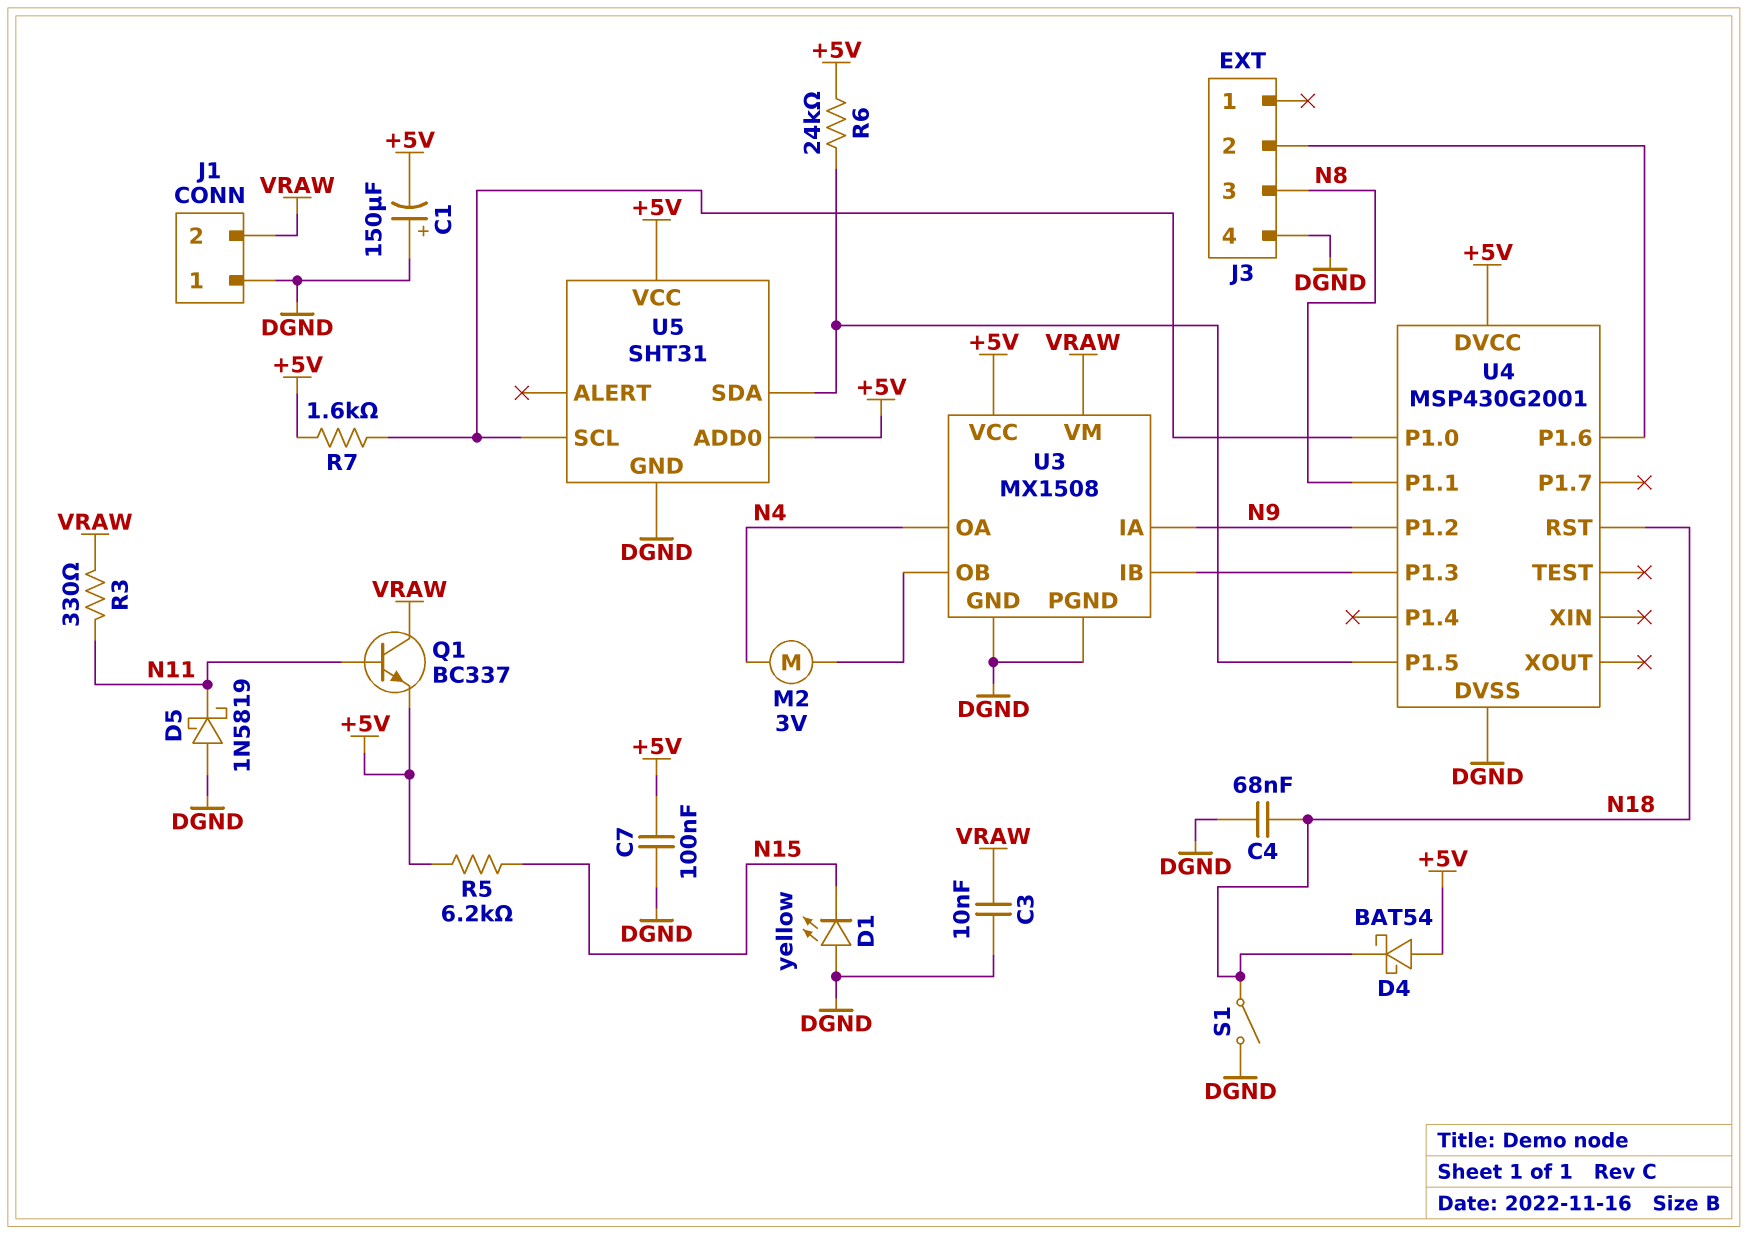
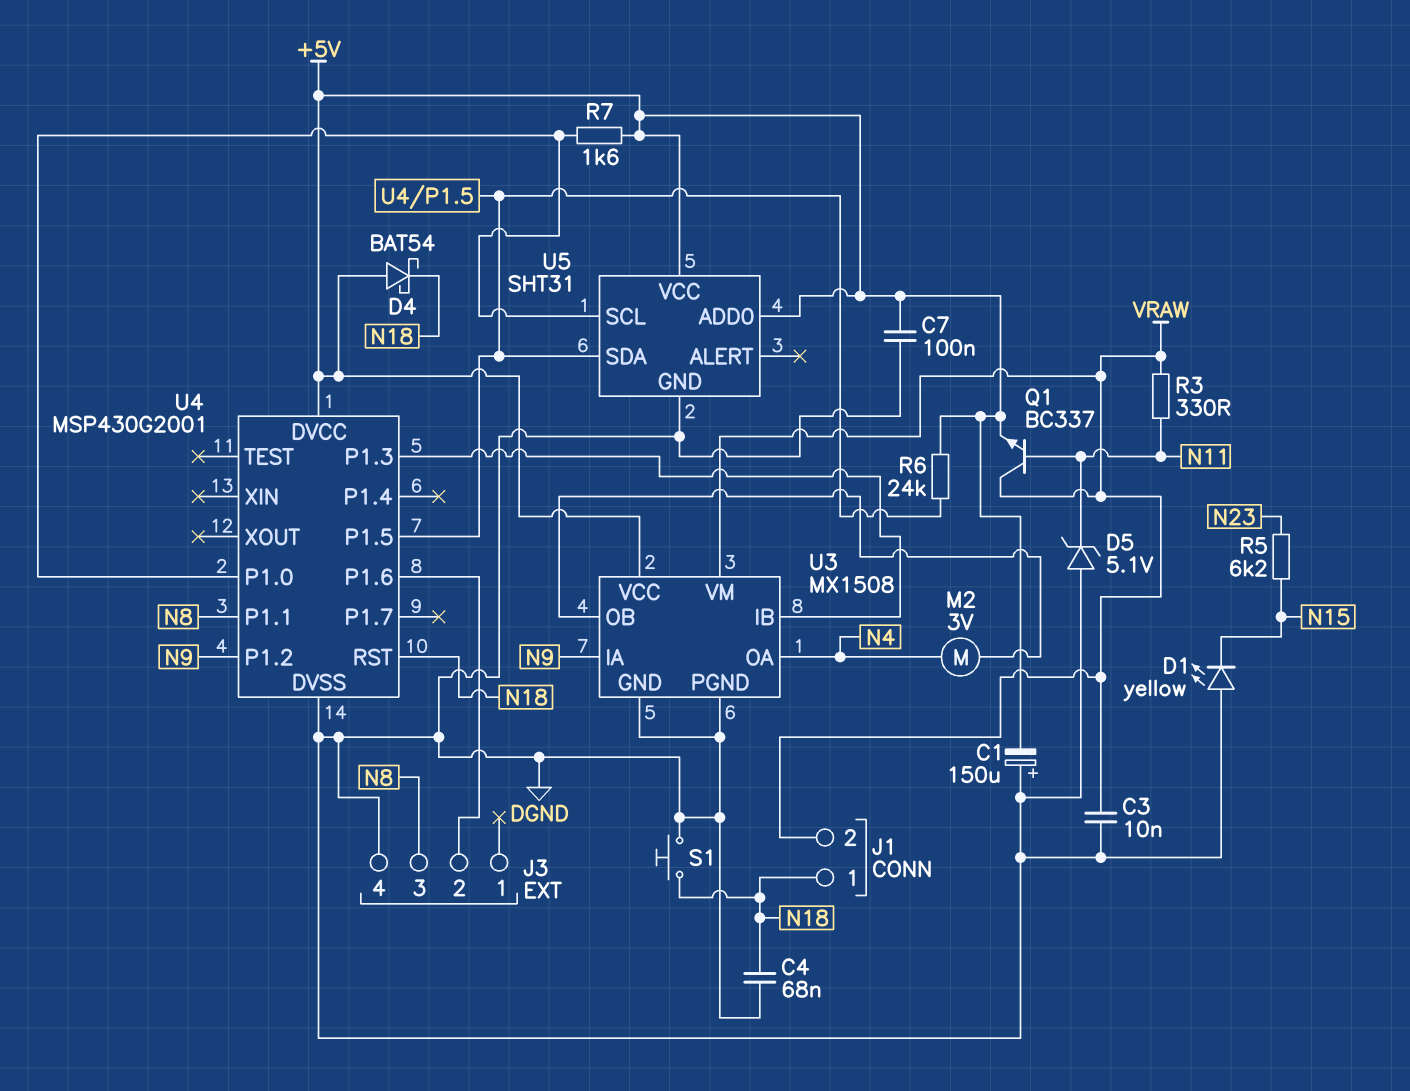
D5: schottky 1N5819 (A DGND, K N11) -> zener 5.1V (A DGND, K N11)
J1 pin 1: DGND -> N18
R5: 6.2k (+5V, N15) -> 6.2k (N15, N23)
S1: switch (DGND, N18) -> button (DGND, N18)

